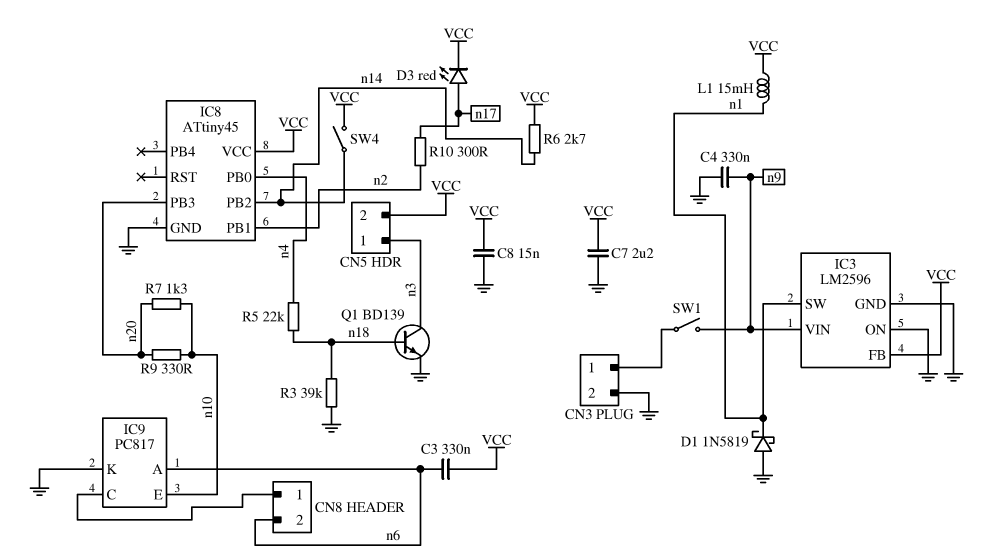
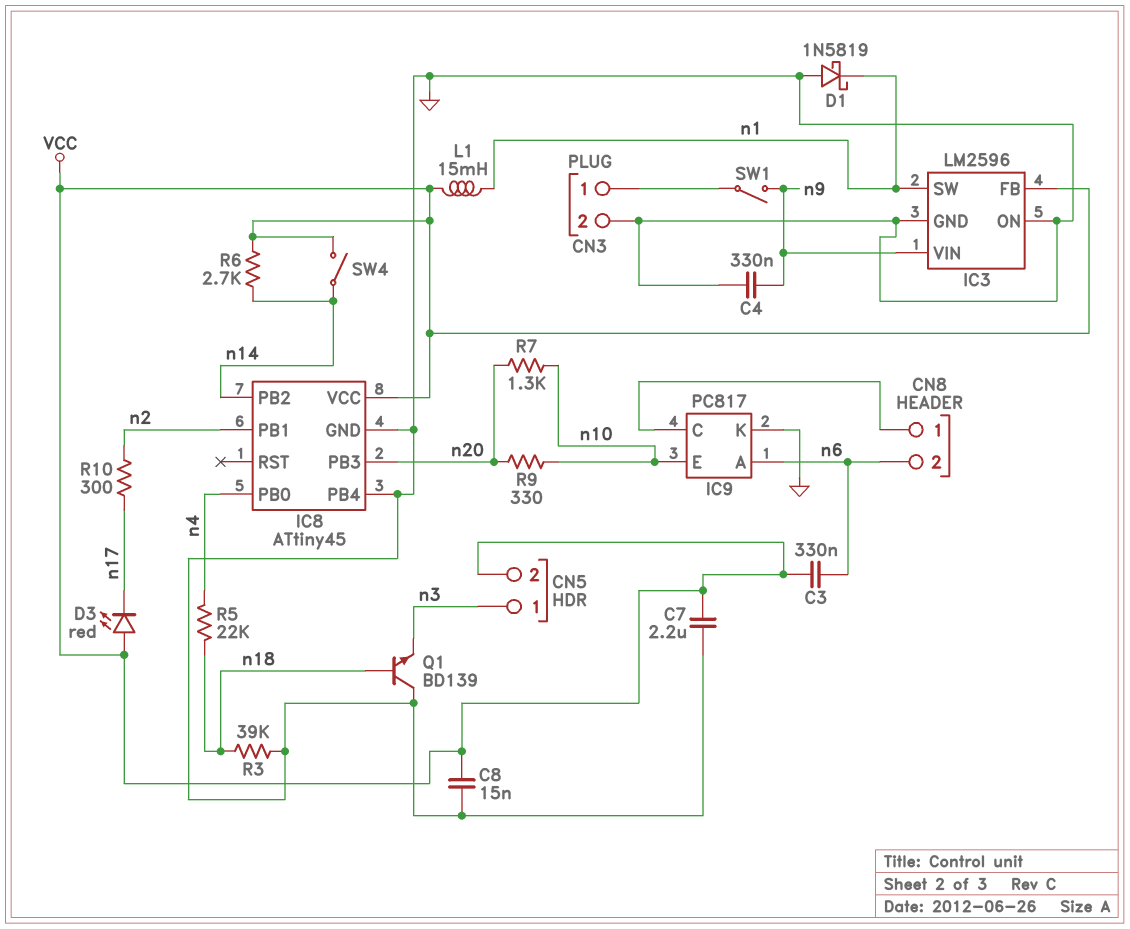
D3: LED red (A n17, K VCC) -> LED red (A VCC, K n17)
IC8 pin PB4: none -> GND
Q1: NPN BD139 (B n18, C n3, E GND) -> NPN BD139 (B n18, C GND, E n3)

